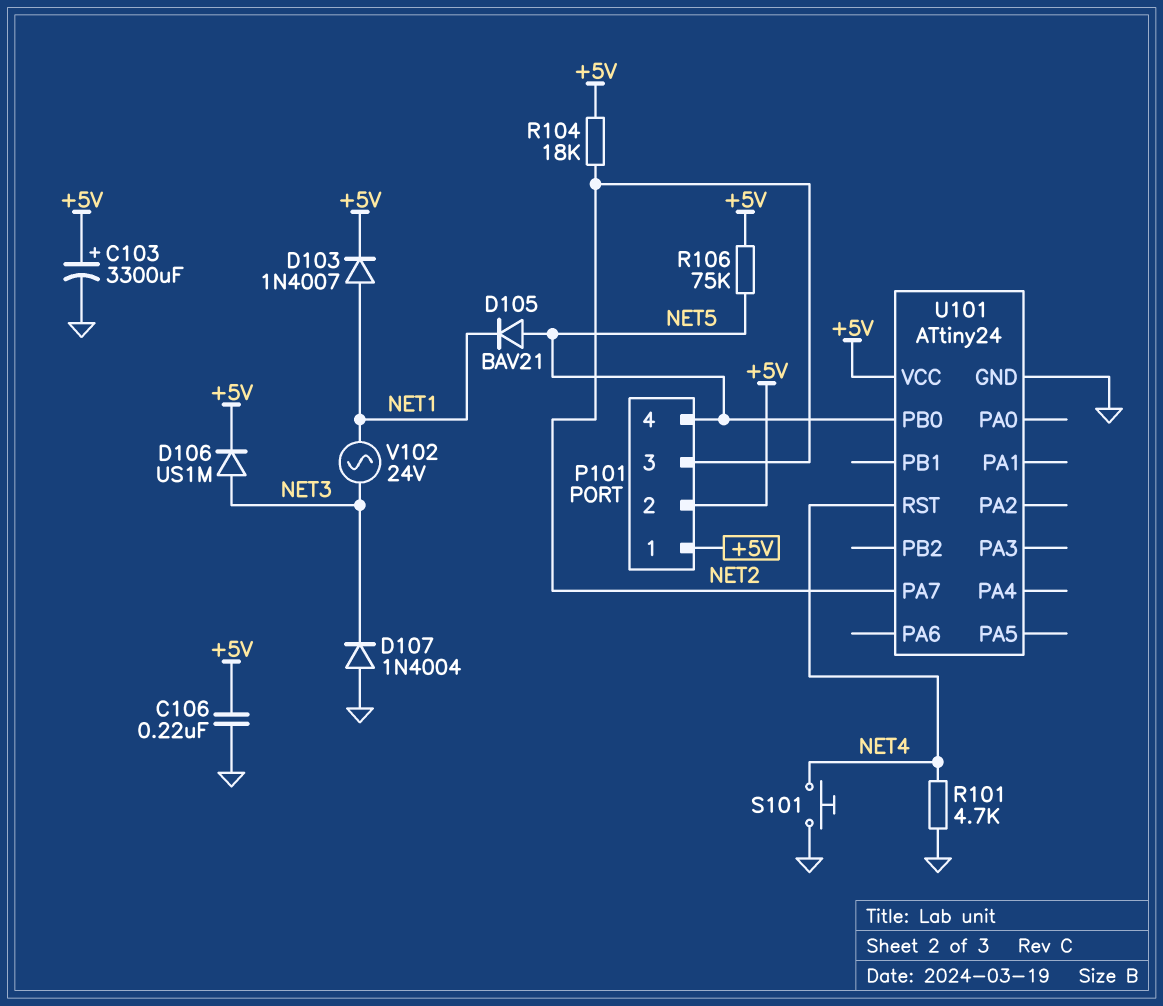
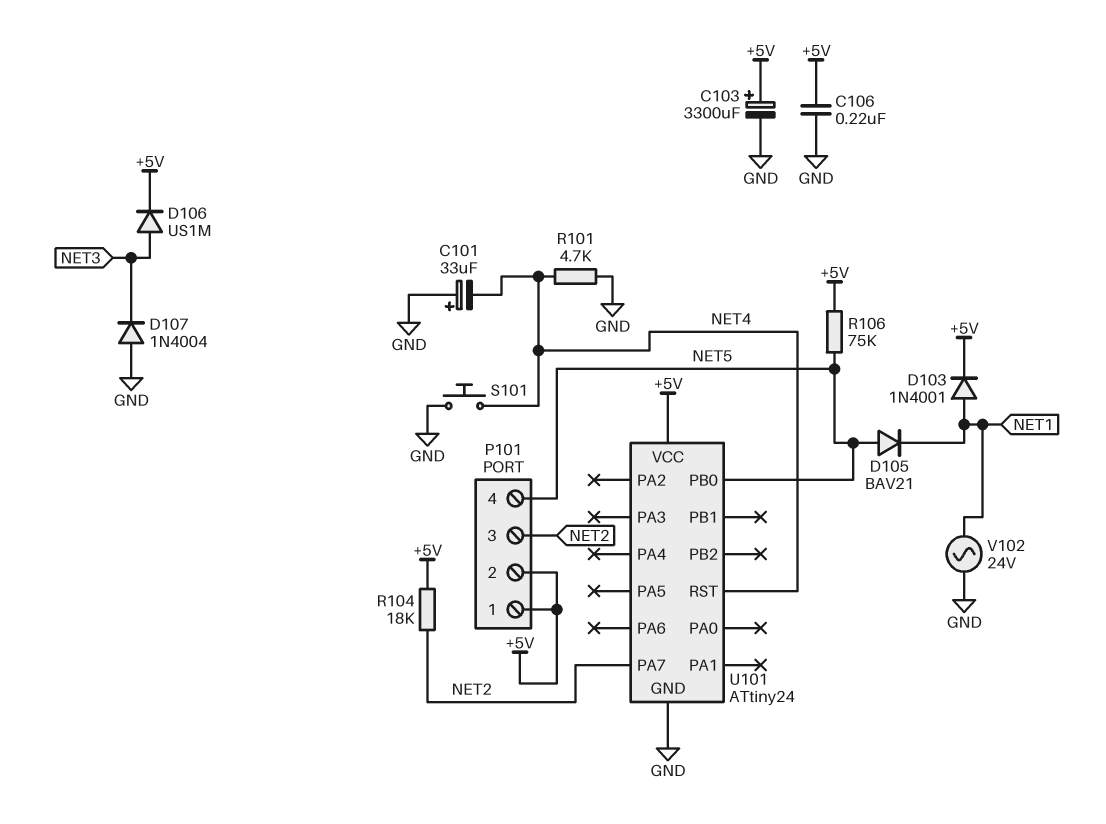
C101: none -> 33uF (plus GND, minus NET4)
D103: diode 1N4007 (A NET1, K +5V) -> diode 1N4001 (A NET1, K +5V)
V102: AC 24V (NET1, NET3) -> AC 24V (GND, NET1)

